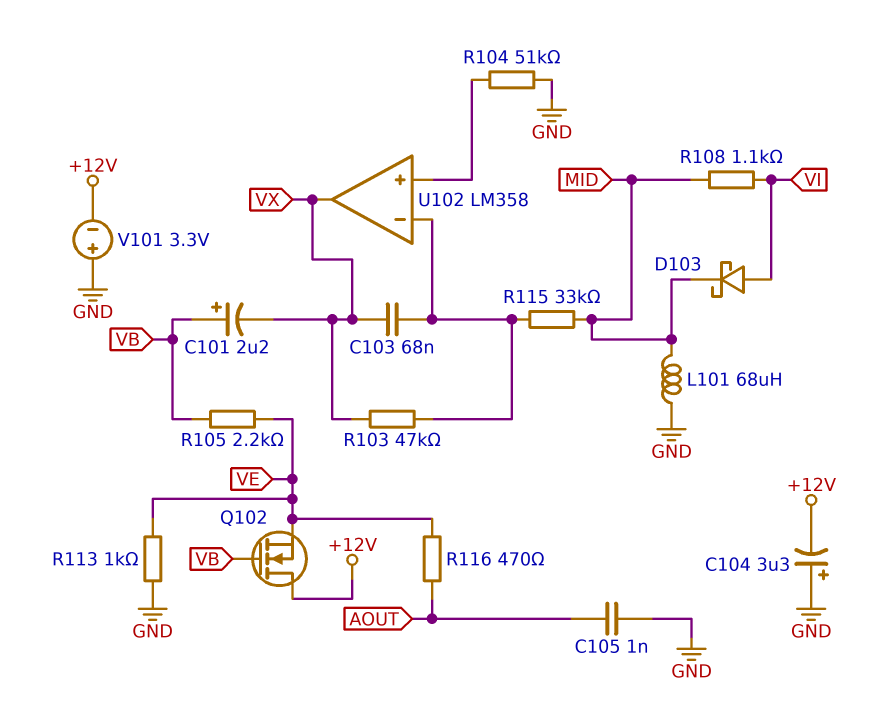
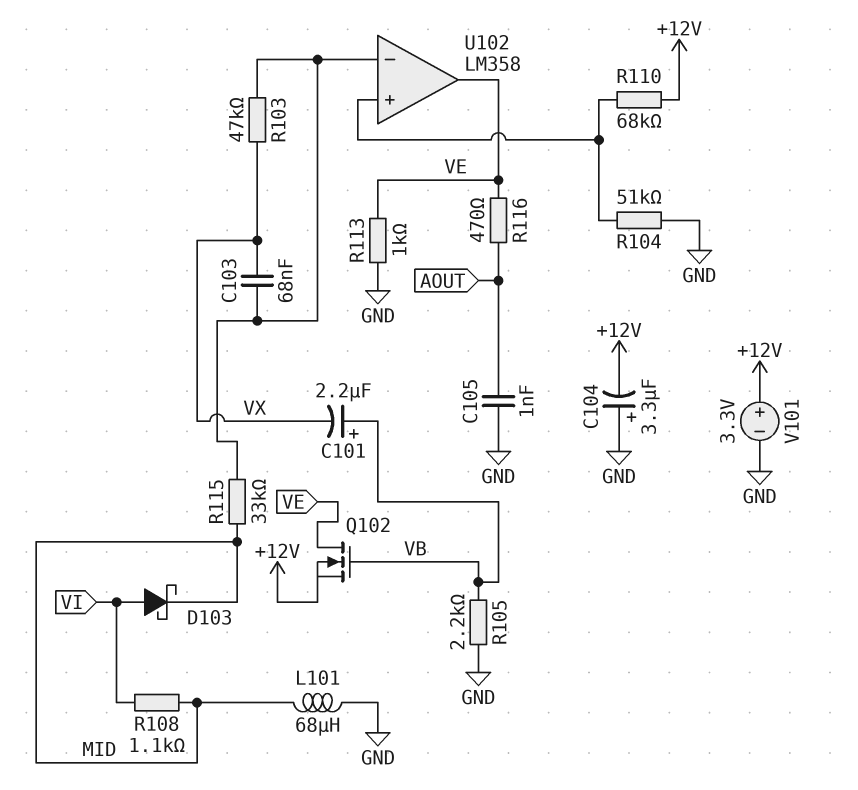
Q102: NMOS (G VB, D +12V, S VE) -> NMOS (G VB, D VE, S +12V)
R105: 2.2k (VB, VE) -> 2.2k (GND, VB)
R110: none -> 68k (+12V, U102/in+)
U102 pin out: VX -> VE
V101: 3.3V (plus GND, minus +12V) -> 3.3V (plus +12V, minus GND)

